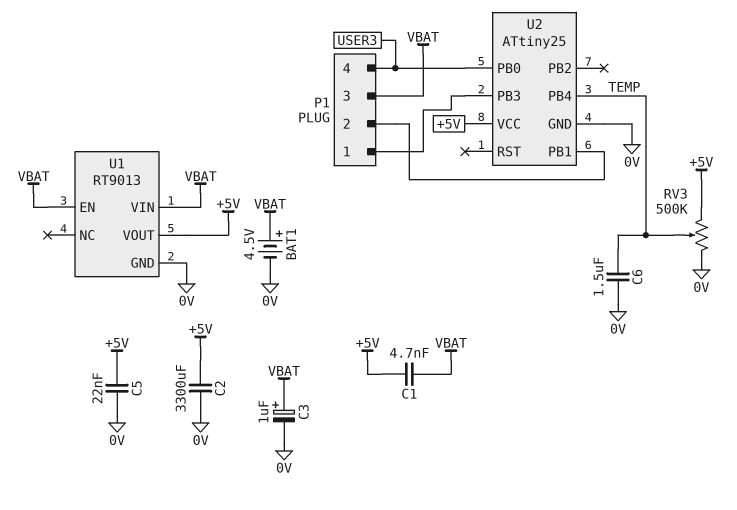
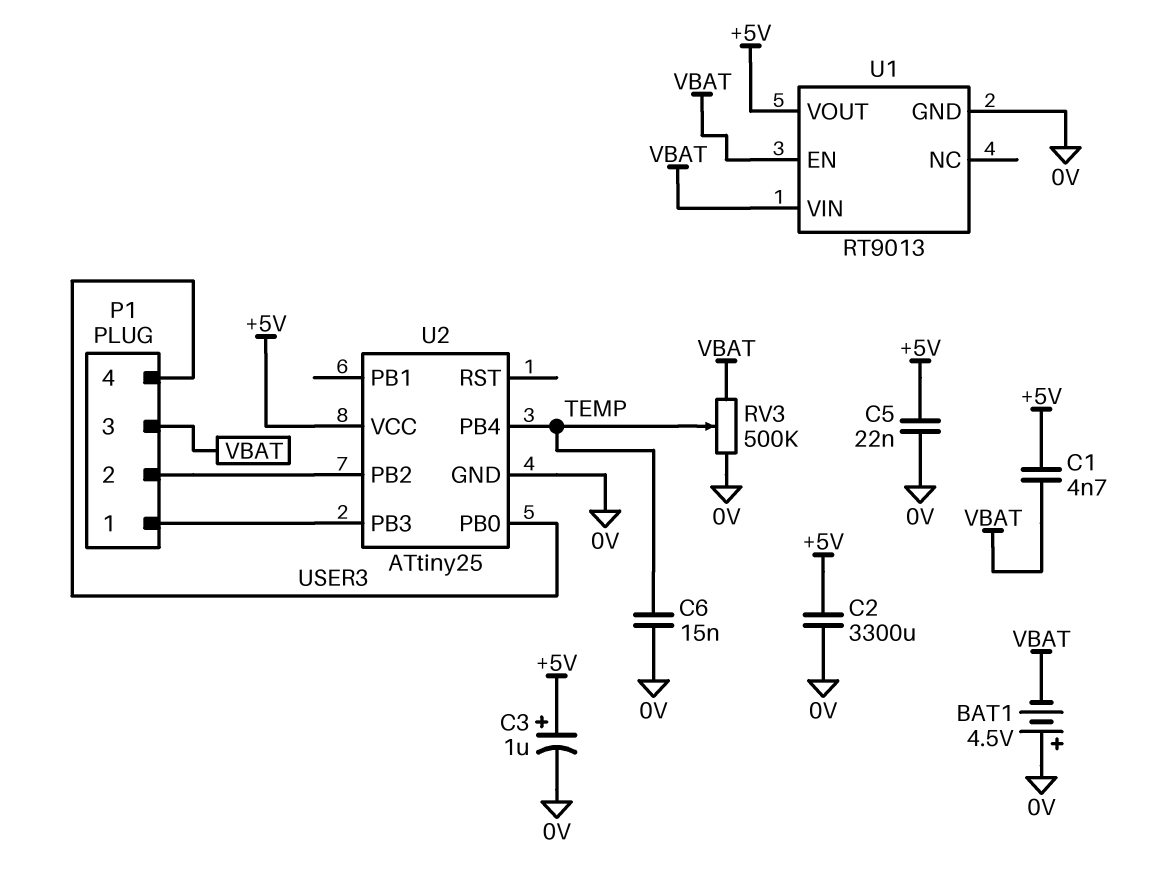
BAT1: 4.5V (plus VBAT, minus 0V) -> 4.5V (plus 0V, minus VBAT)
C3: 1uF (plus VBAT, minus 0V) -> 1uF (plus +5V, minus 0V)
C6: 1.5uF (0V, TEMP) -> 15nF (0V, TEMP)
RV3: 500k (+5V, 0V, wiper TEMP) -> 500k (0V, VBAT, wiper TEMP)
U2 pin PB1: P1/2 -> none
U2 pin PB2: none -> P1/2

